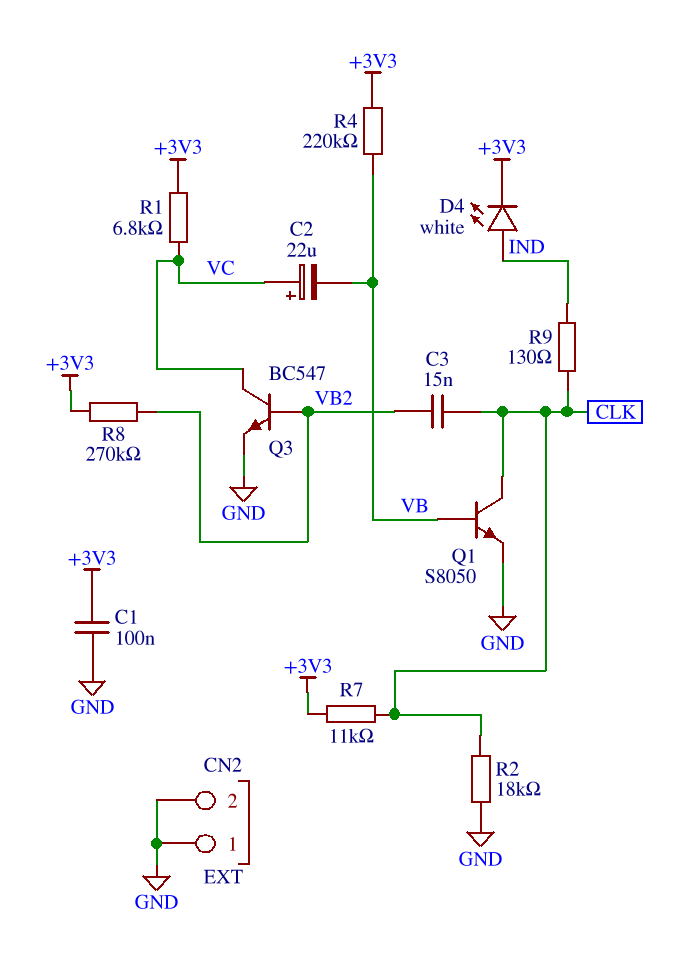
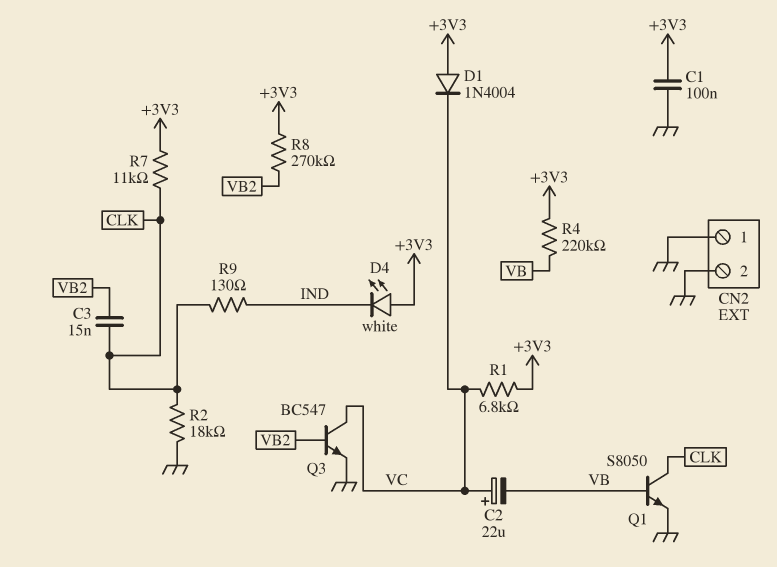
D1: none -> diode 1N4004 (A +3V3, K VC)
D4: LED white (A IND, K +3V3) -> LED white (A +3V3, K IND)

